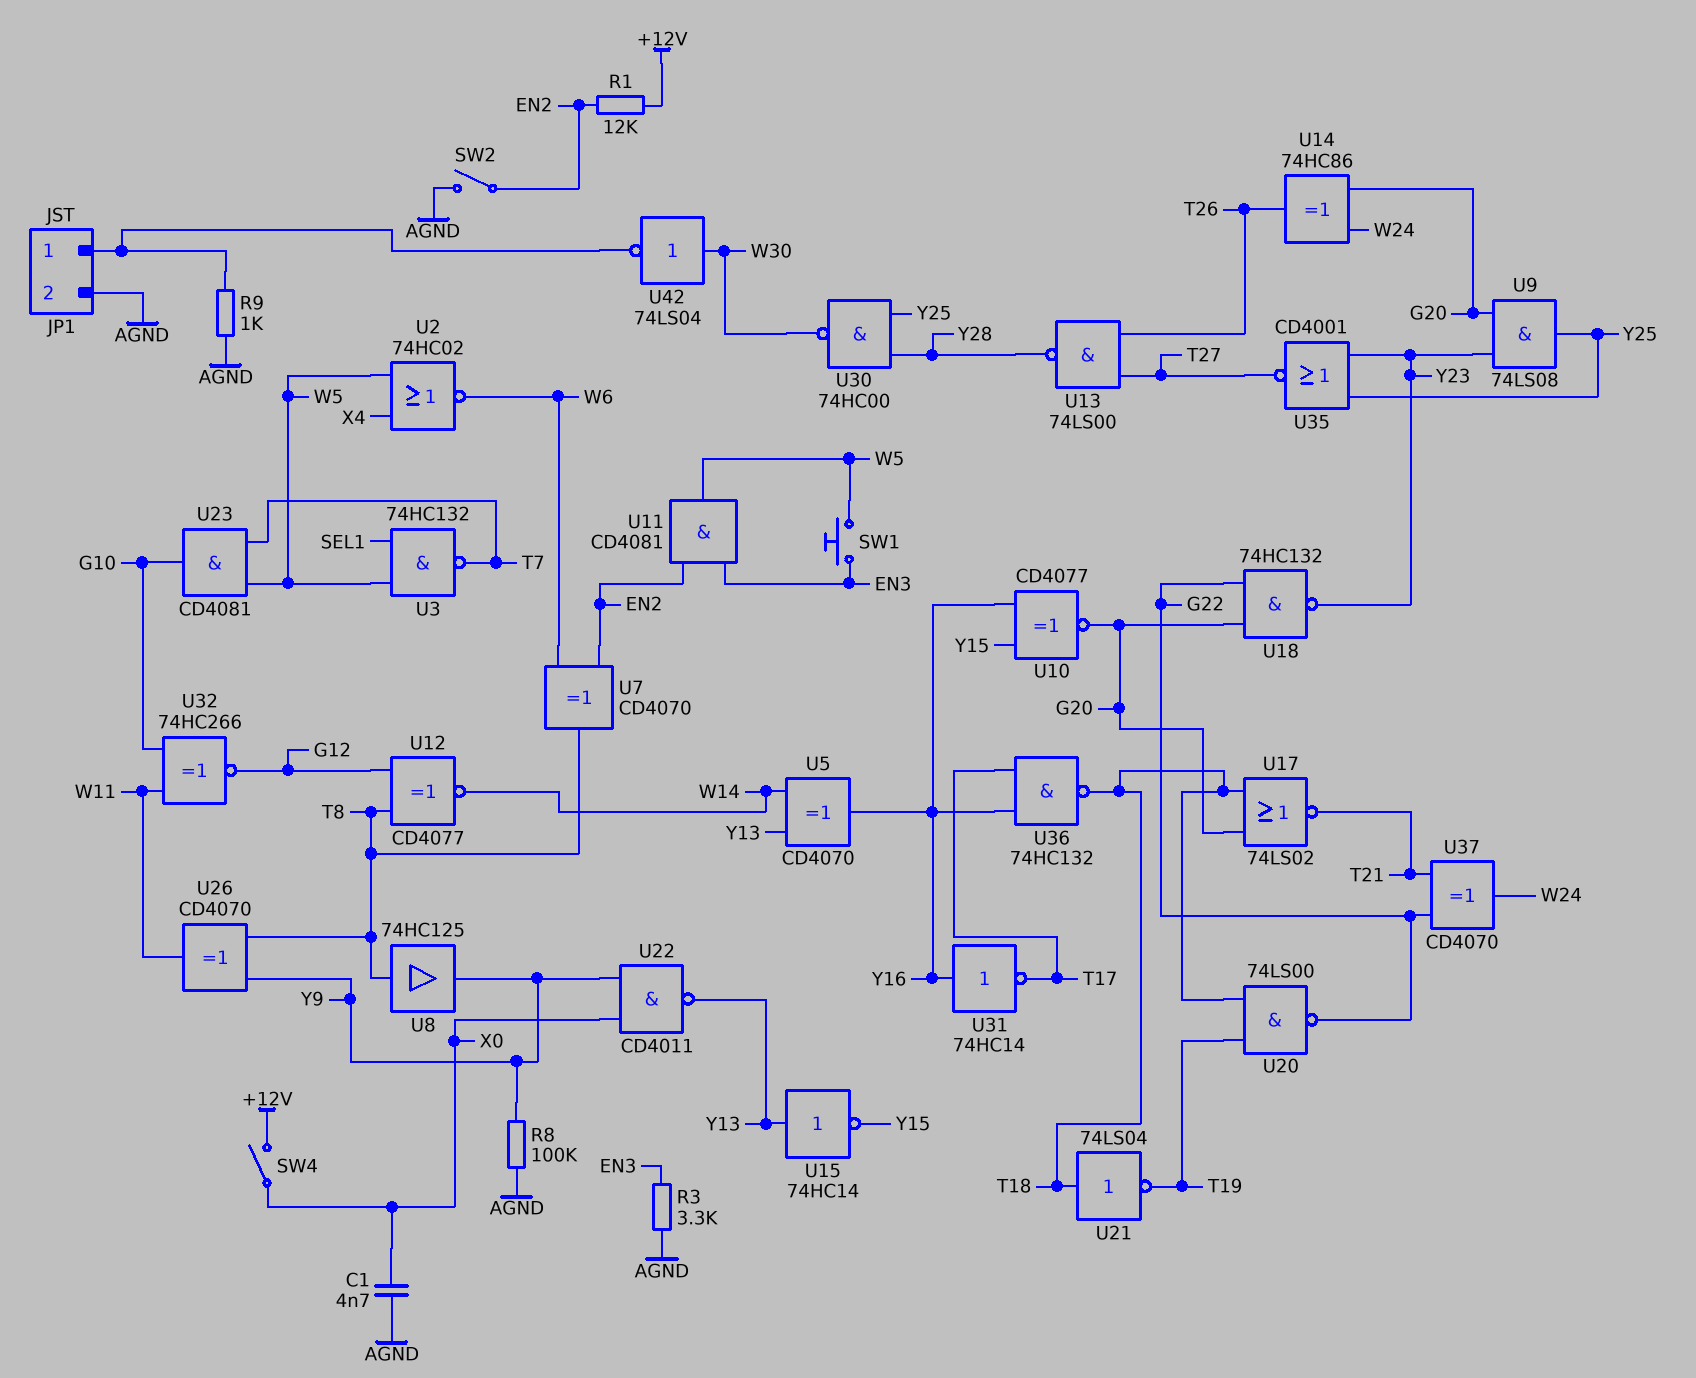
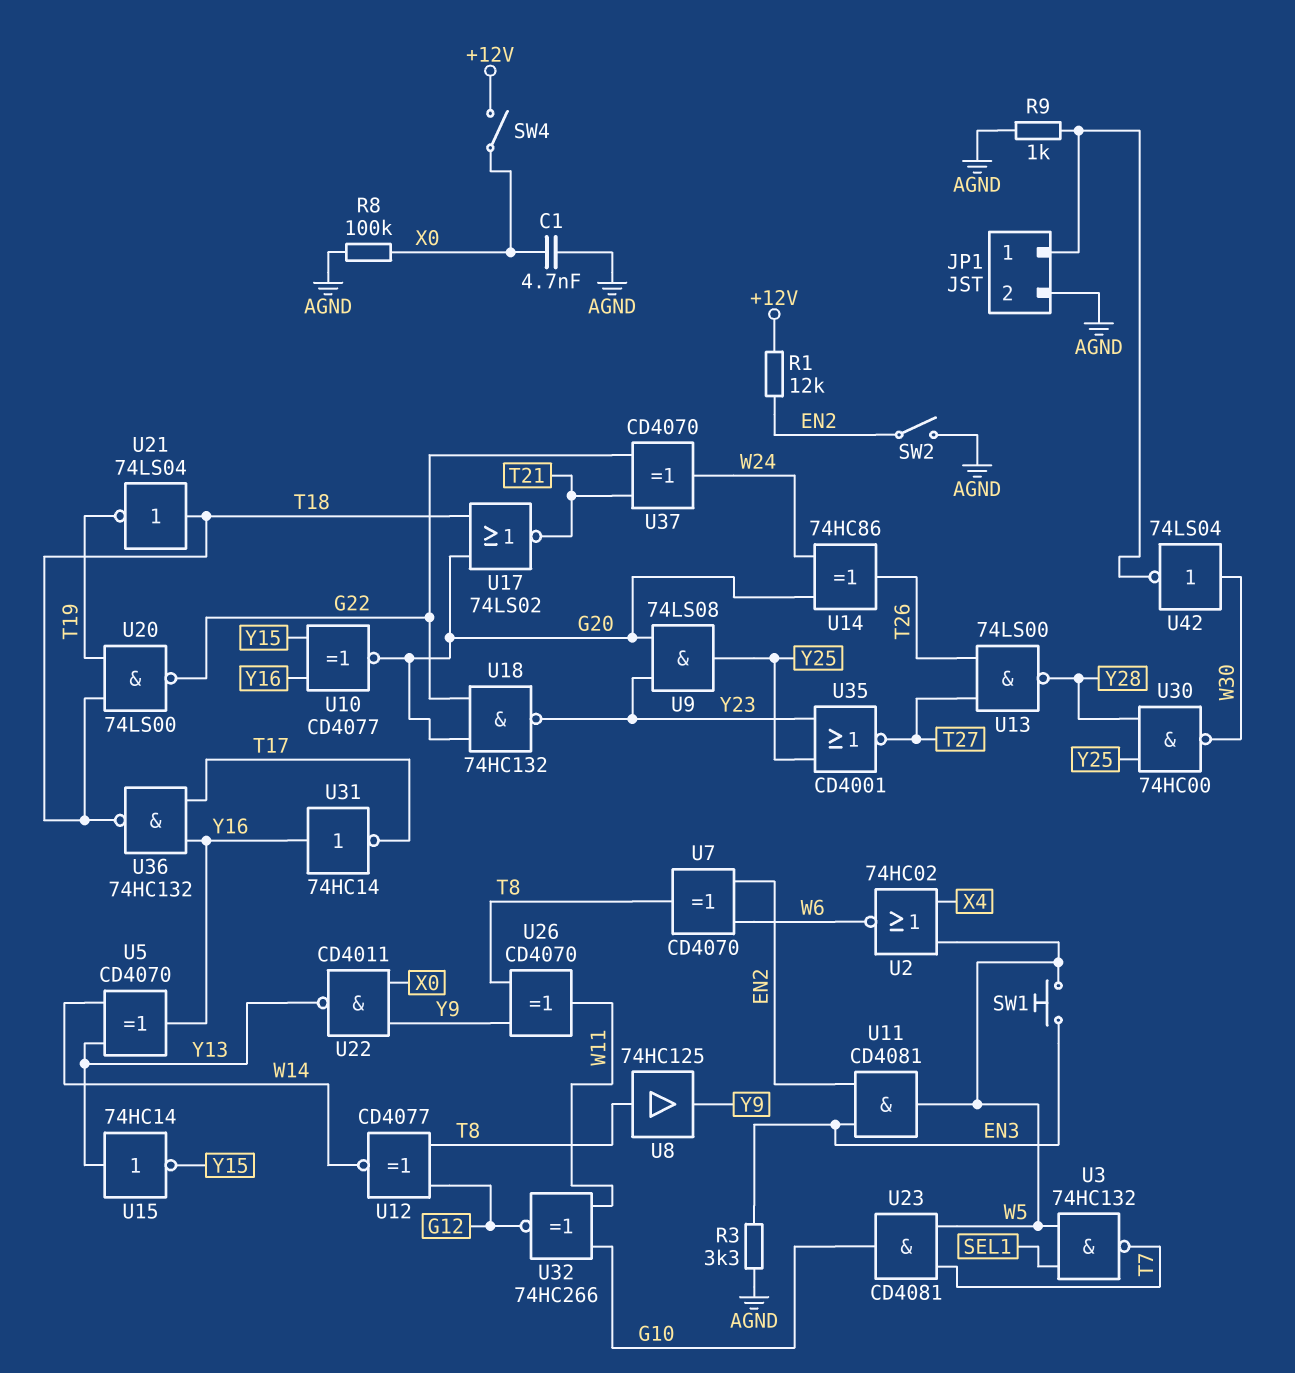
R8: 100k (AGND, Y9) -> 100k (AGND, X0)

